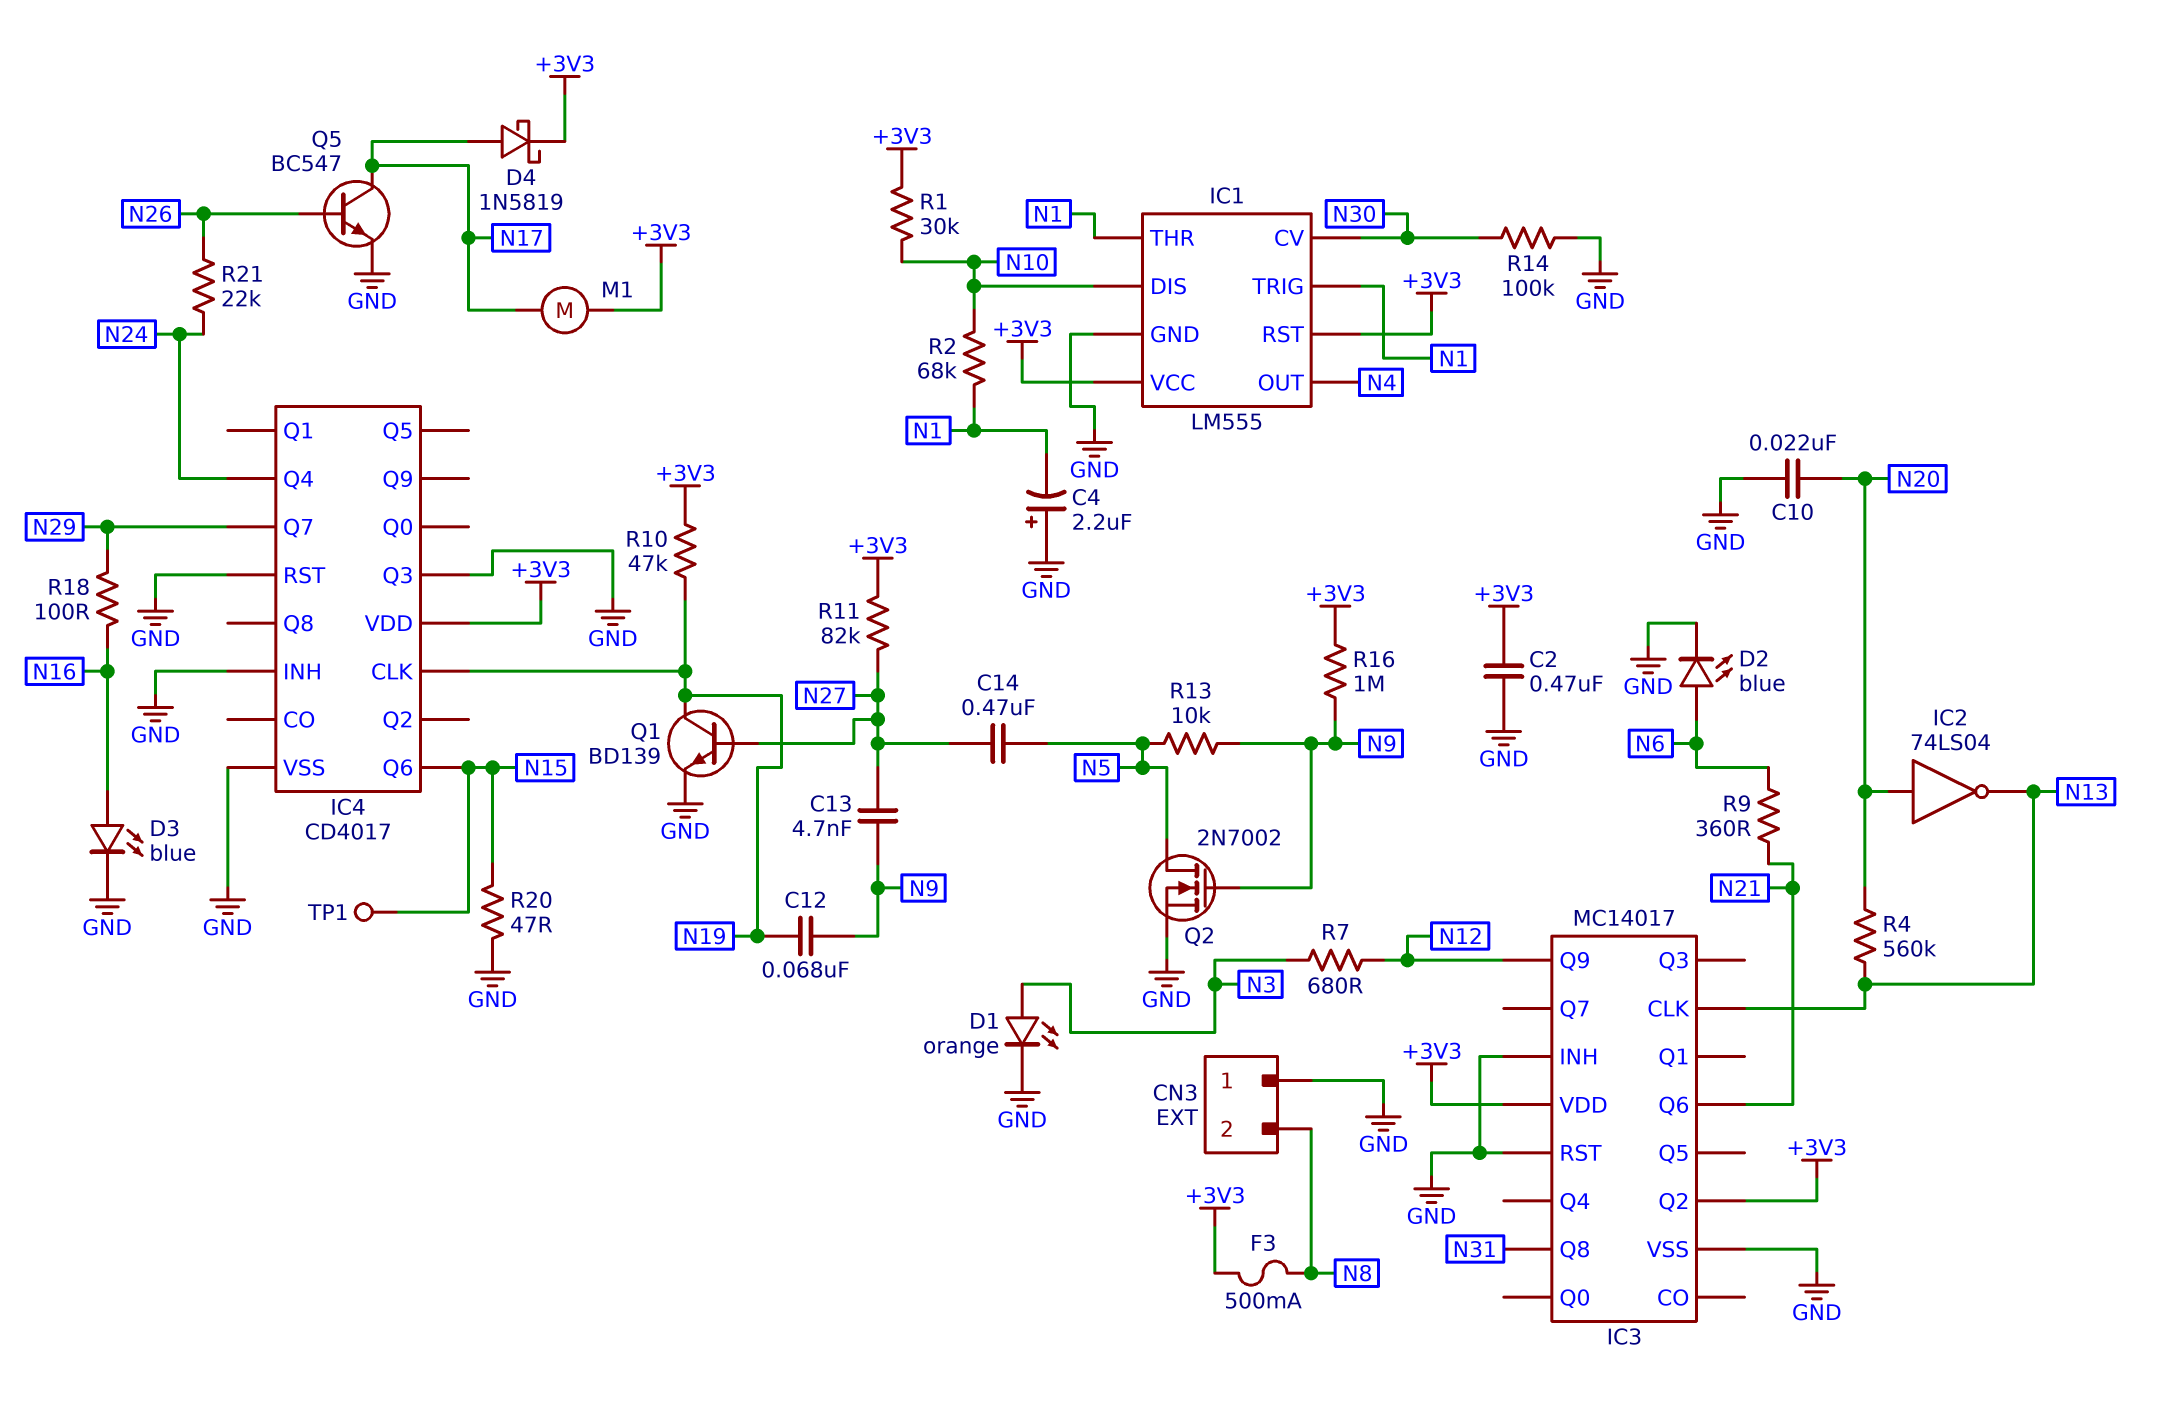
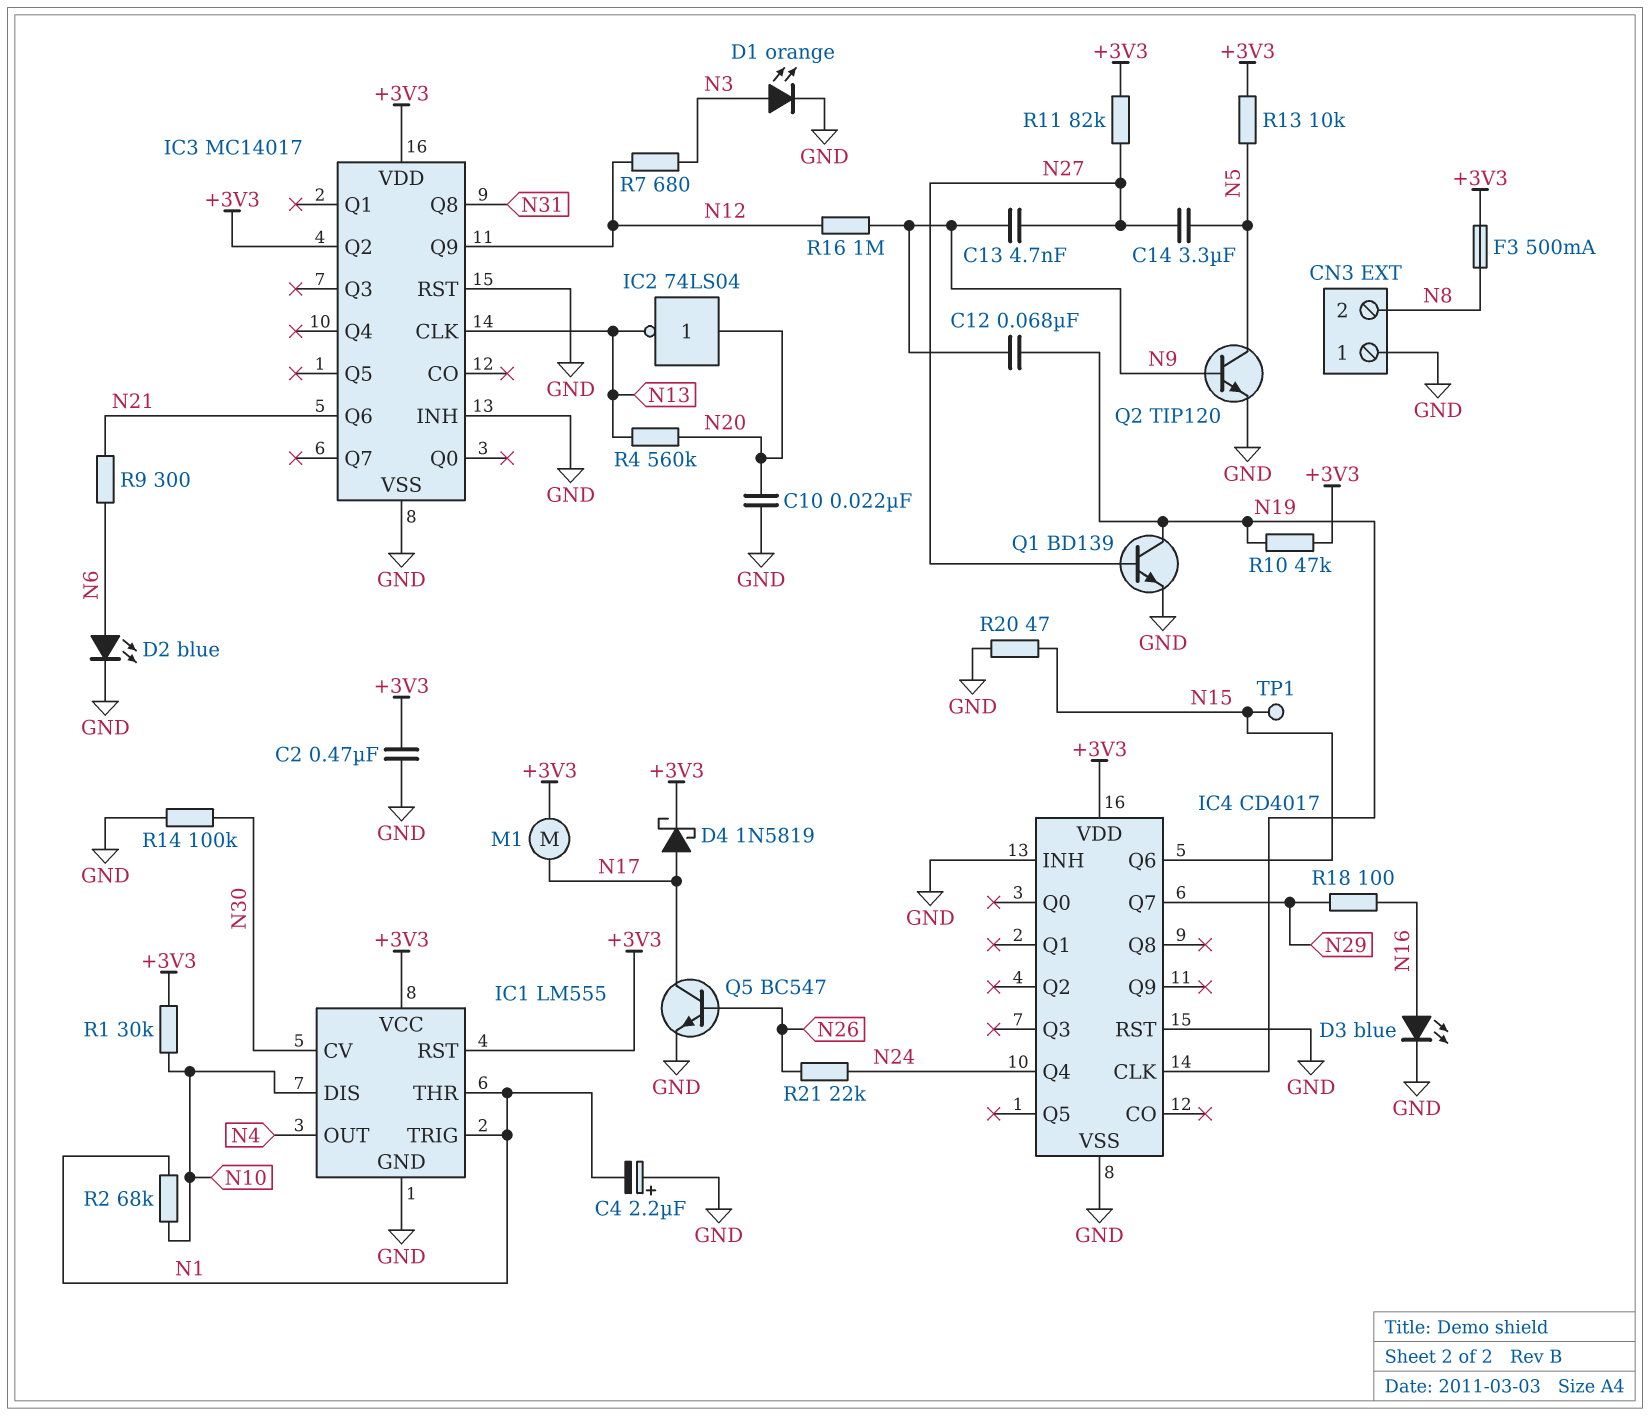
C14: 470nF (N5, N27) -> 3.3uF (N5, N27)
IC4 pin Q3: GND -> none
Q2: NMOS 2N7002 (G N9, D N5, S GND) -> NPN TIP120 (B N9, C N5, E GND)
R9: 360 (N6, N21) -> 300 (N6, N21)
R13: 10k (N5, N9) -> 10k (+3V3, N5)
R16: 1M (+3V3, N9) -> 1M (N9, N12)

